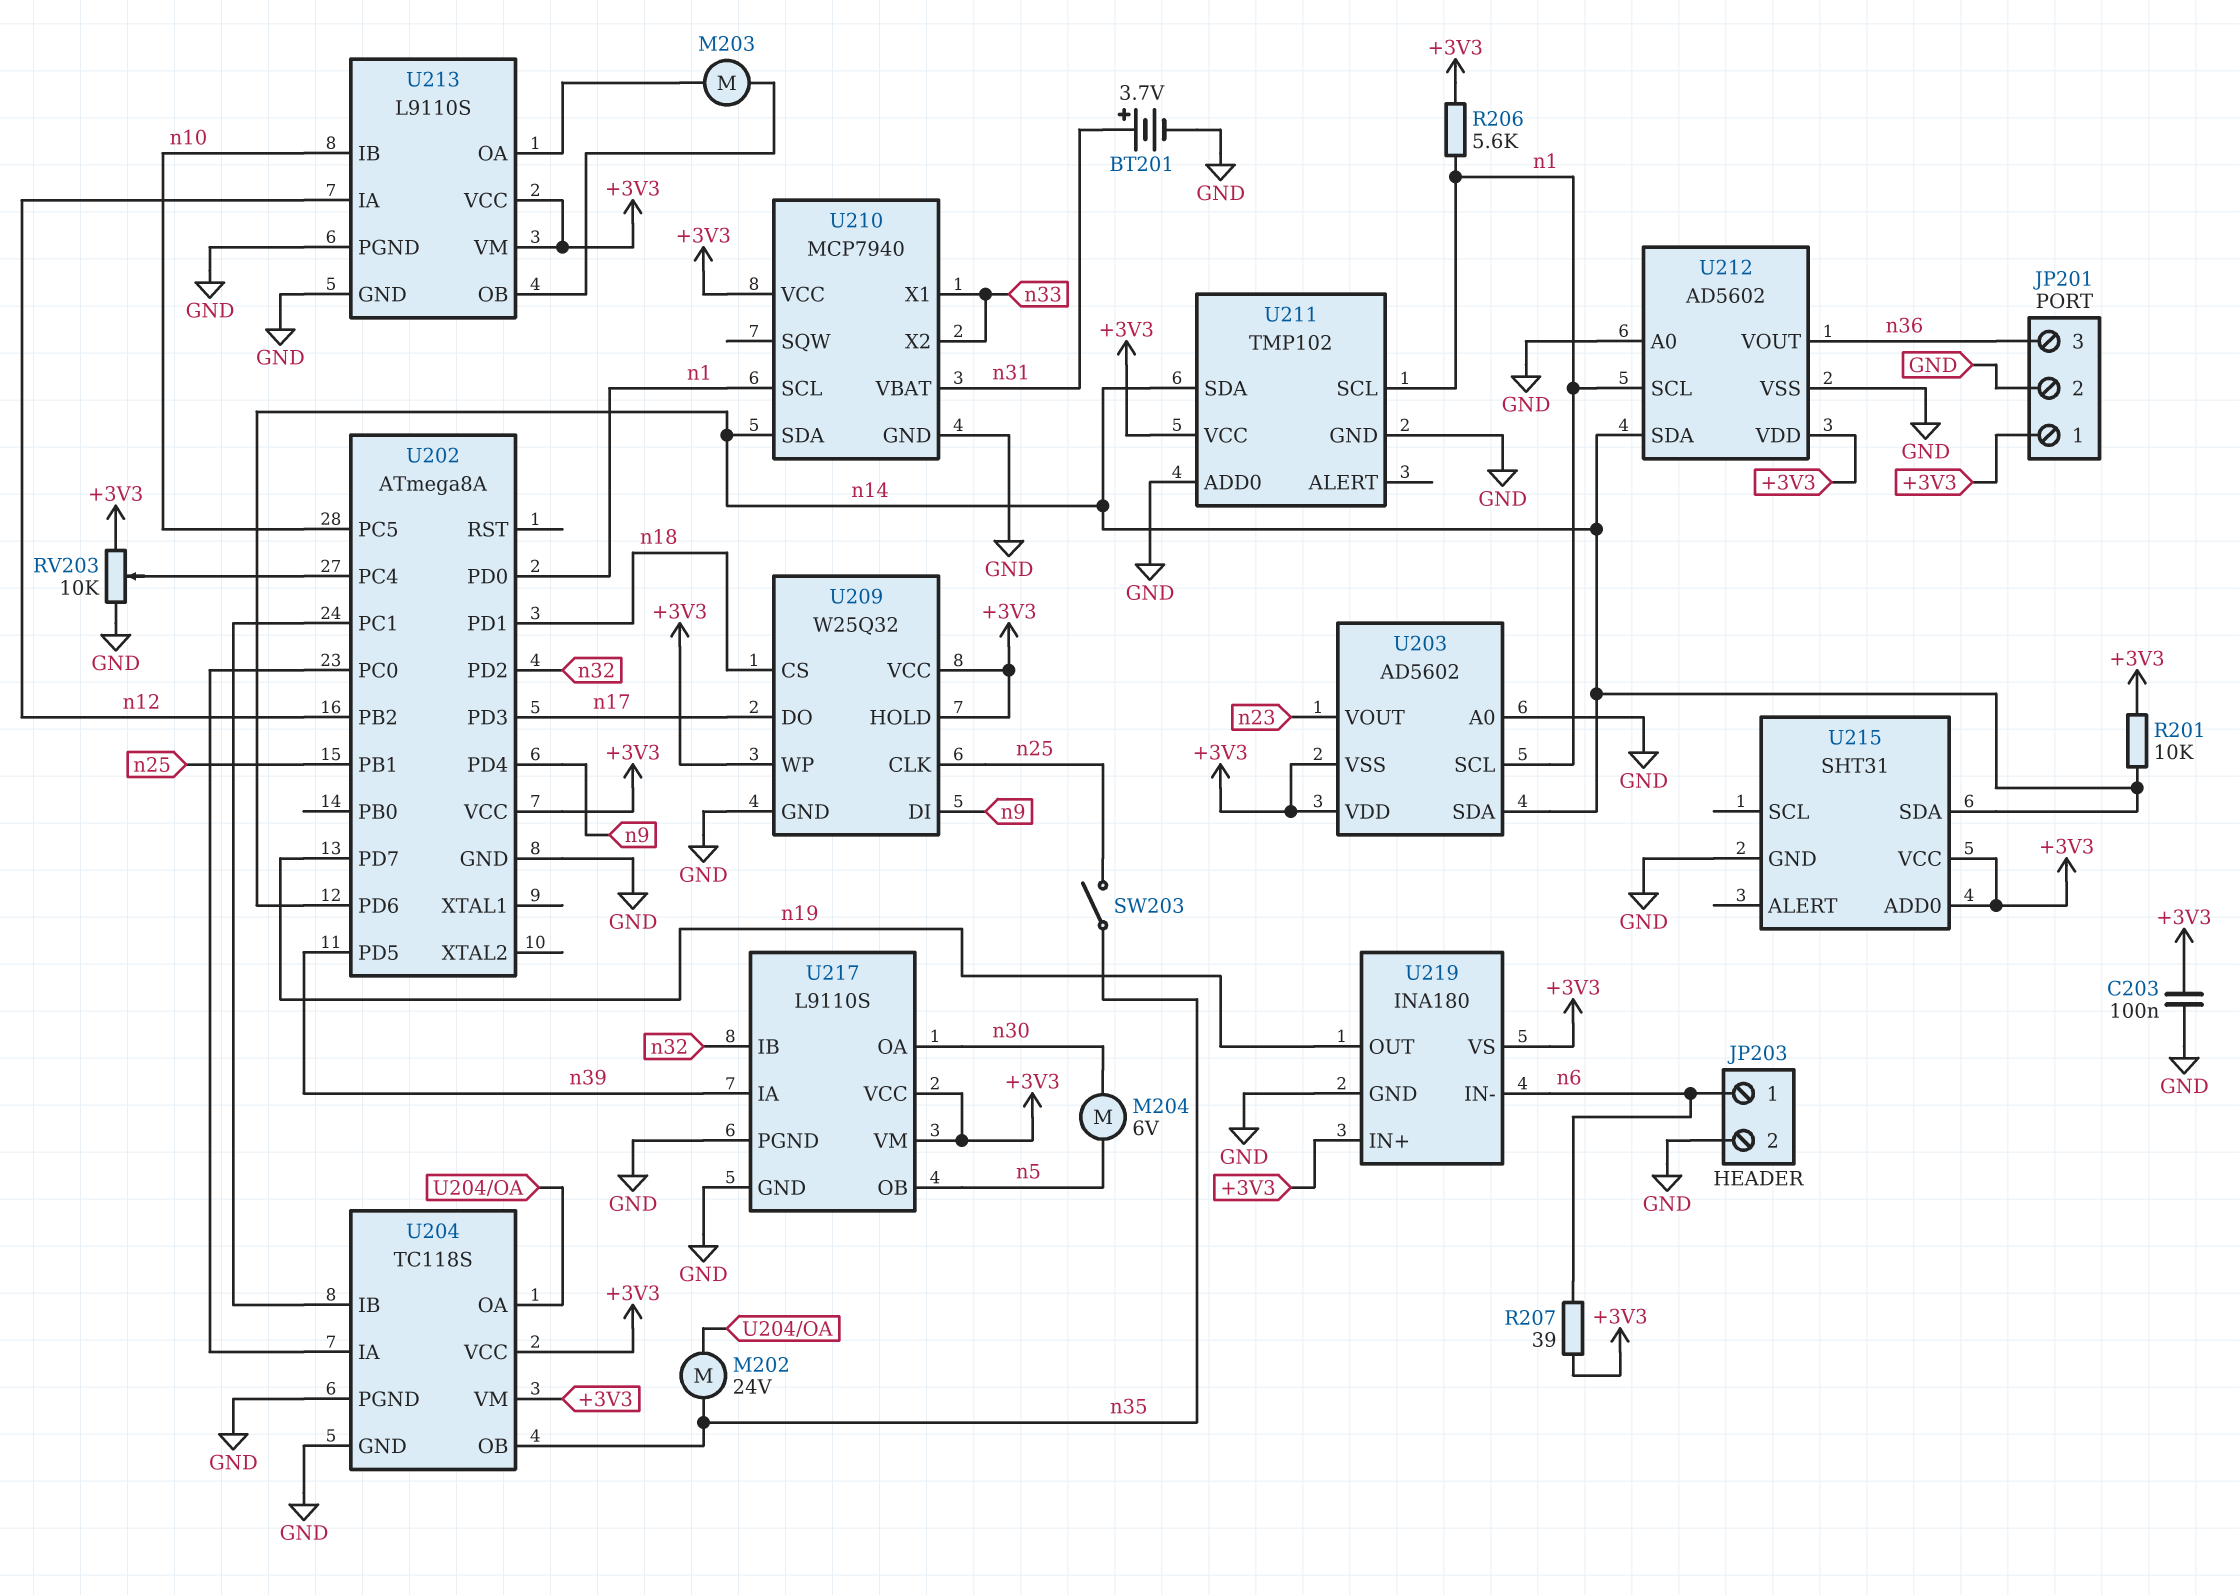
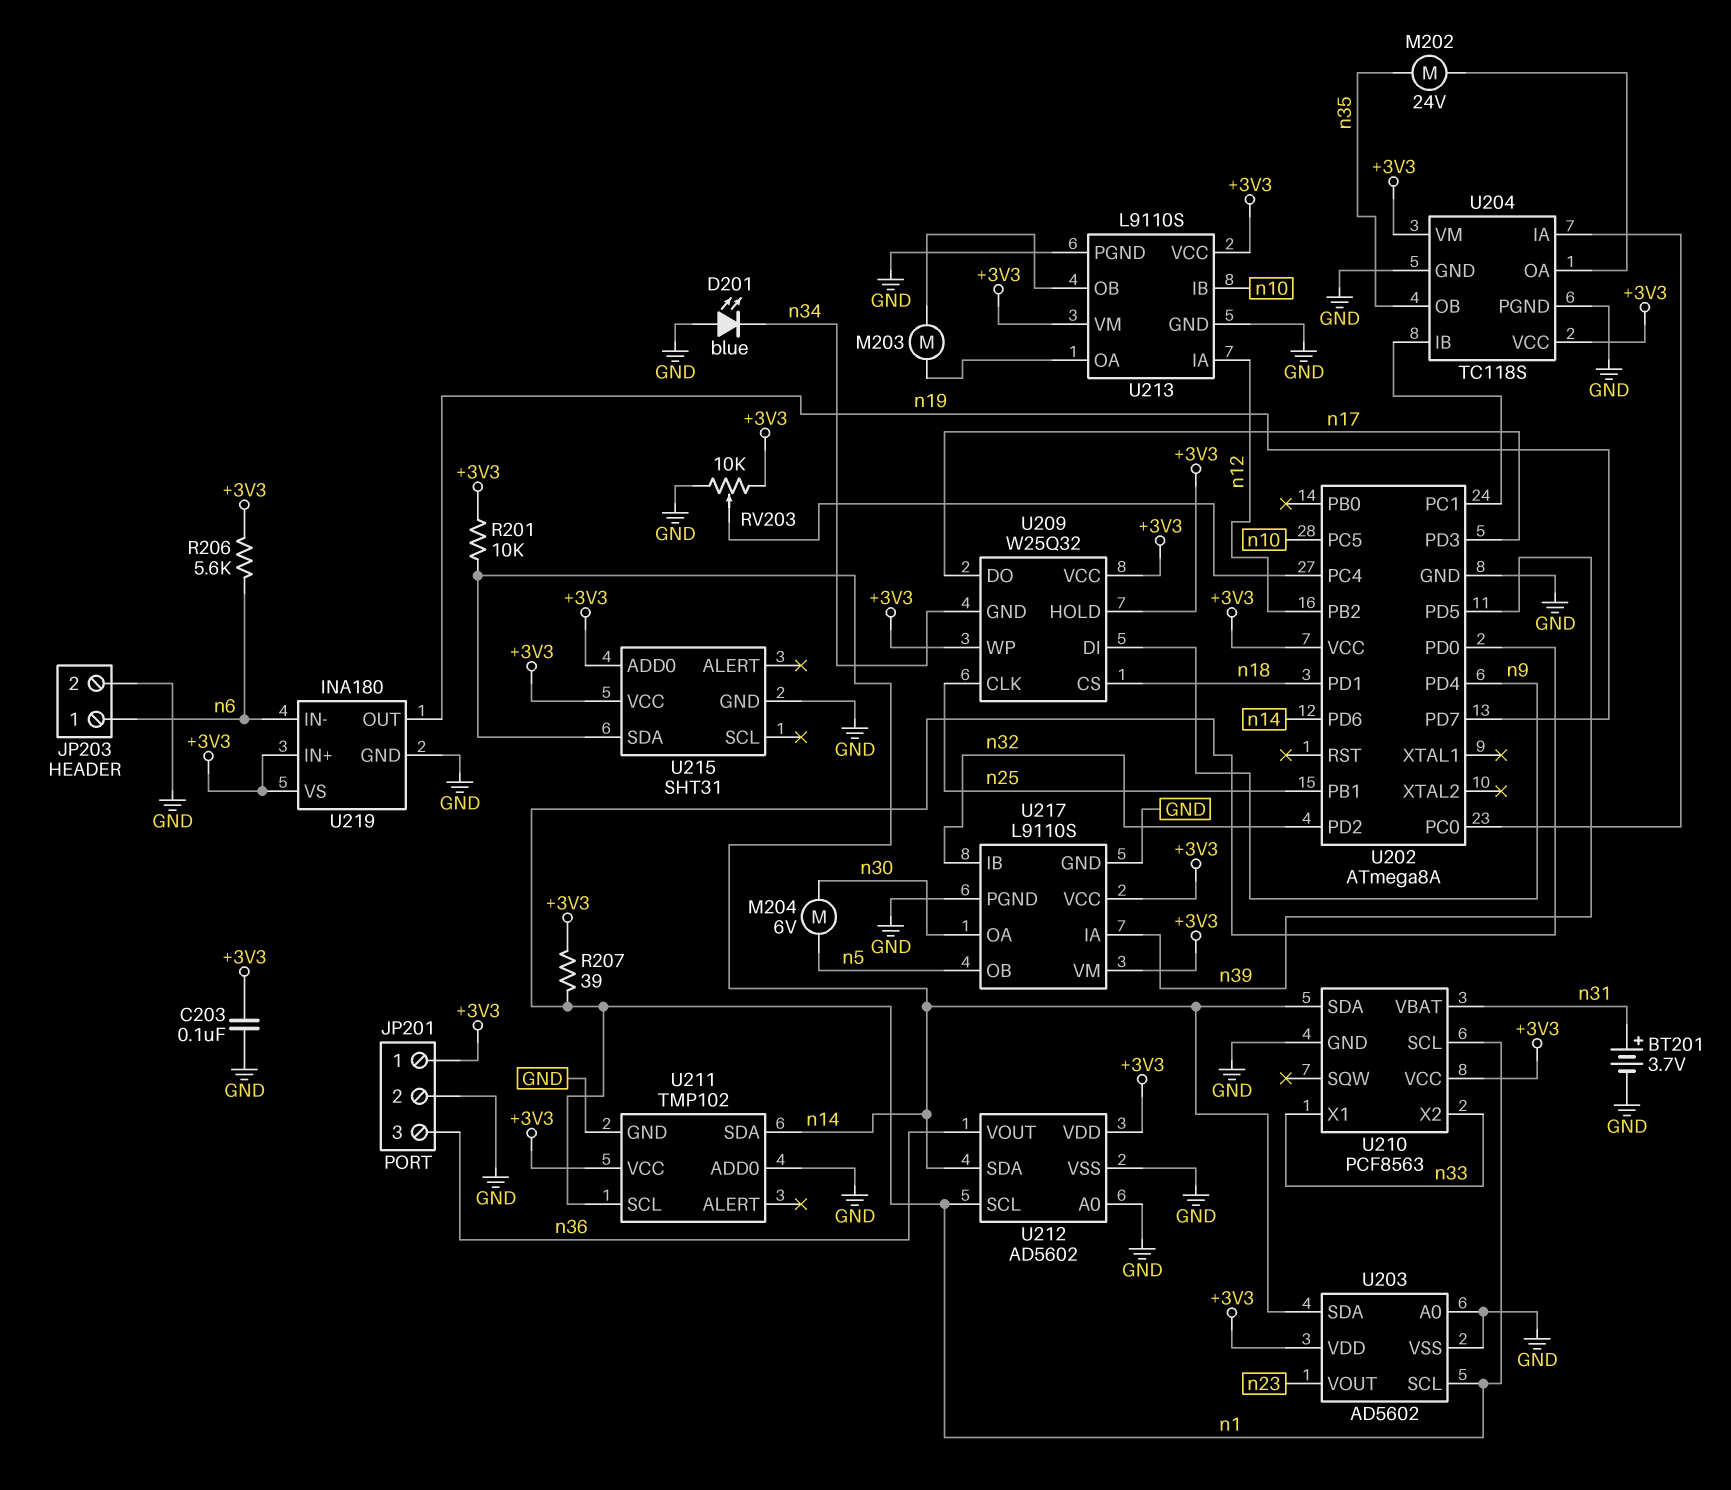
D201: none -> LED blue (A GND, K n34)
R206: 5.6k (+3V3, n1) -> 5.6k (+3V3, n6)
R207: 39 (+3V3, n6) -> 39 (+3V3, n1)
SW203: switch (n25, n35) -> none
U203 pin VSS: +3V3 -> GND
U209 pin GND: GND -> n34
U210: MCP7940 -> PCF8563

